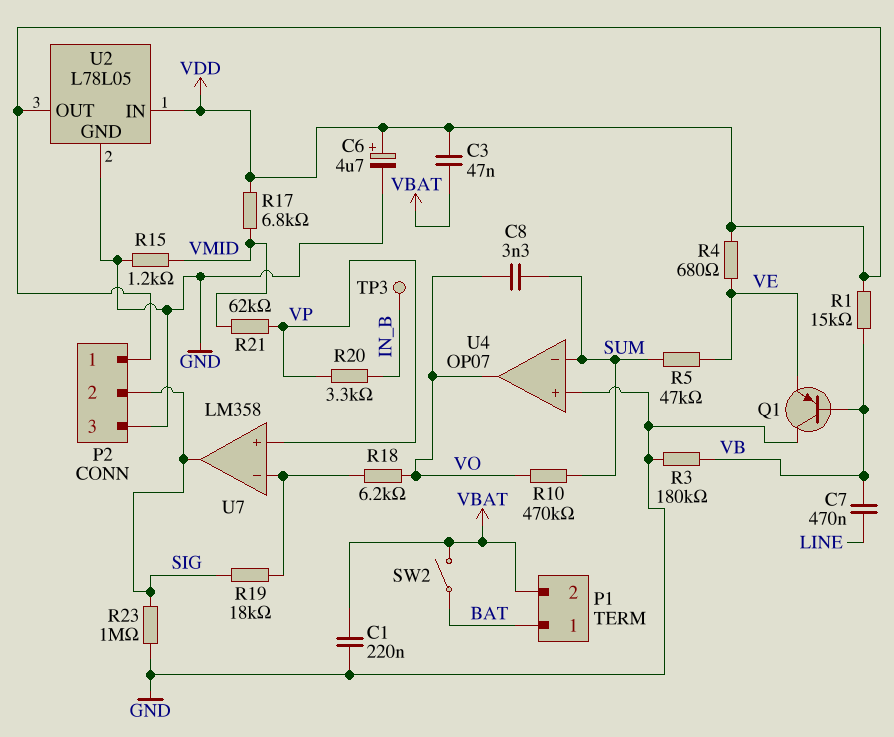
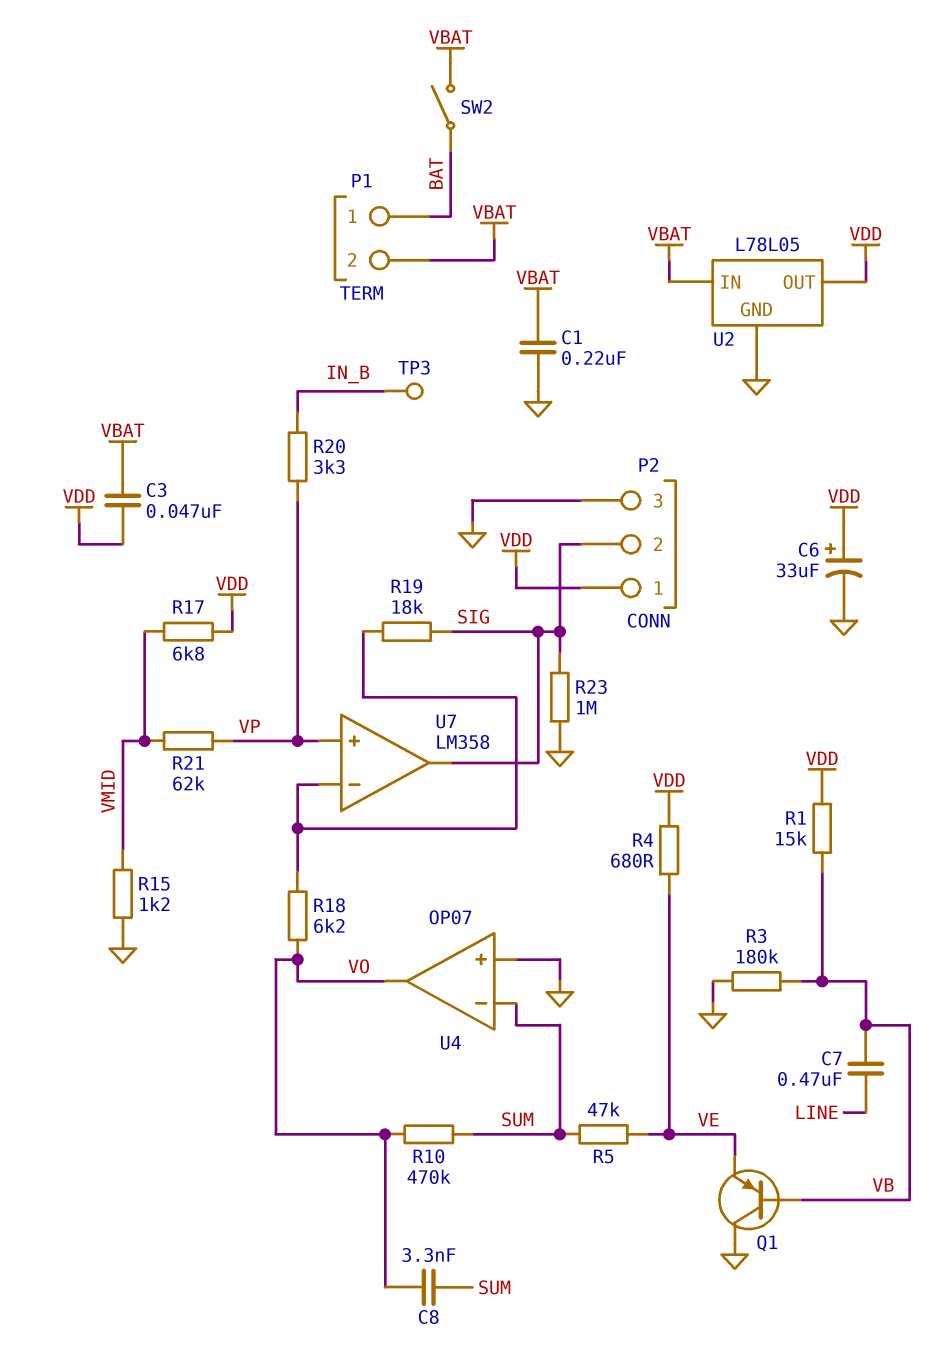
C6: 4.7uF (plus VDD, minus GND) -> 33uF (plus VDD, minus GND)
U2 pin IN: VDD -> VBAT

